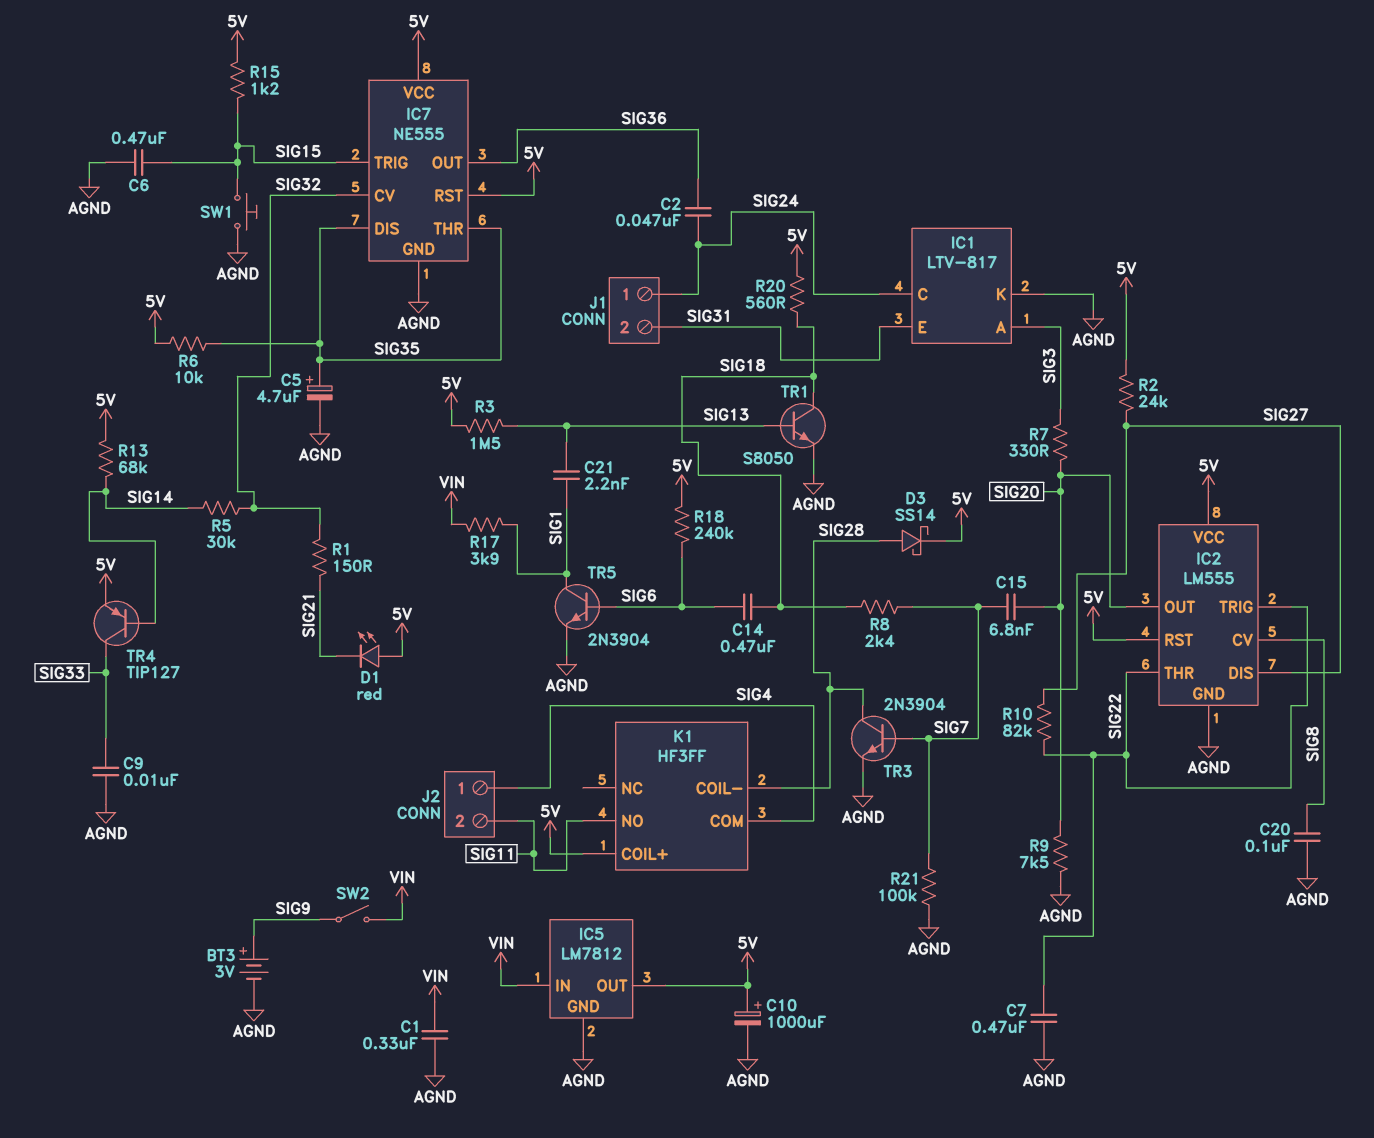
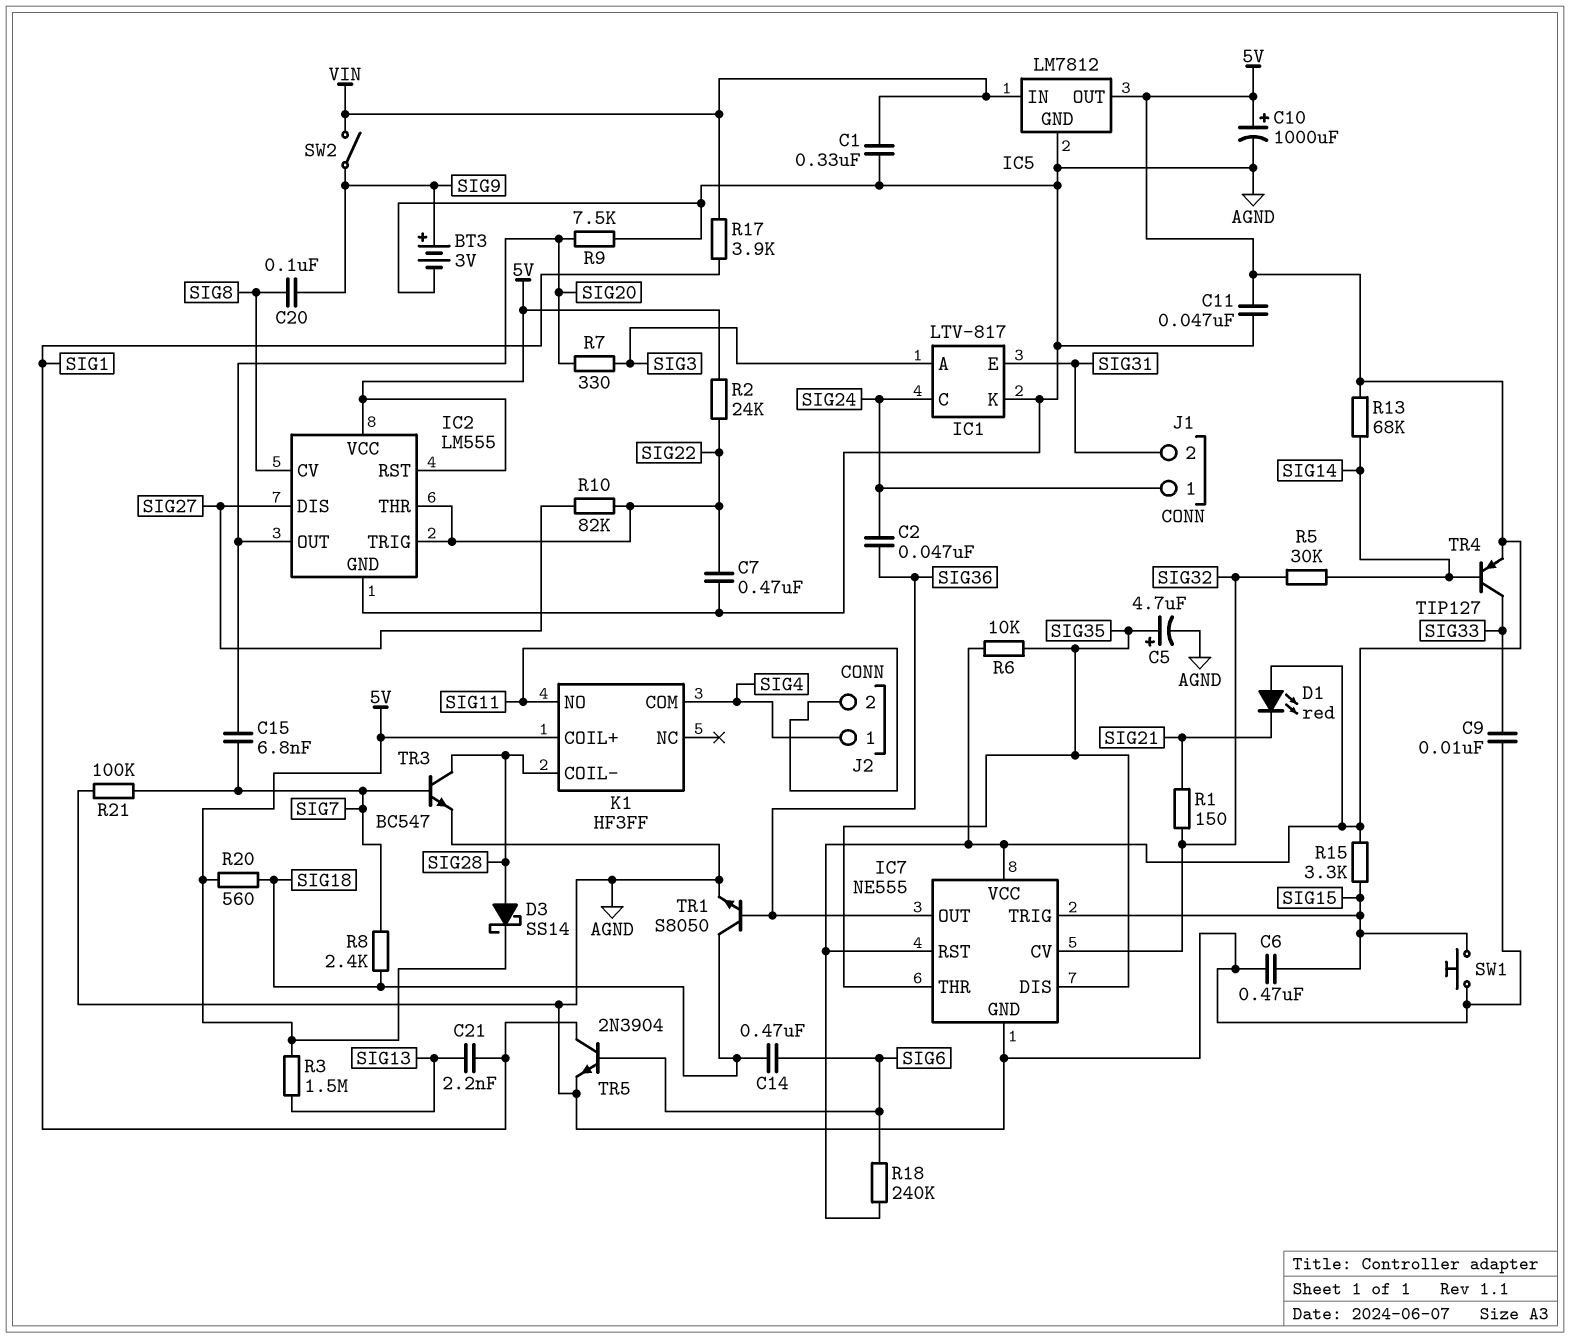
C11: none -> 47nF (5V, AGND)
C20: 100nF (AGND, SIG8) -> 100nF (SIG8, SIG9)
R2: 24k (5V, SIG27) -> 24k (5V, SIG22)
R15: 1.2k (5V, SIG15) -> 3.3k (5V, SIG15)
TR1: NPN S8050 (B SIG13, C SIG18, E AGND) -> NPN S8050 (B SIG36, C SIG18, E AGND)
TR3: NPN 2N3904 (B SIG7, C SIG28, E AGND) -> NPN BC547 (B SIG7, C SIG28, E AGND)

